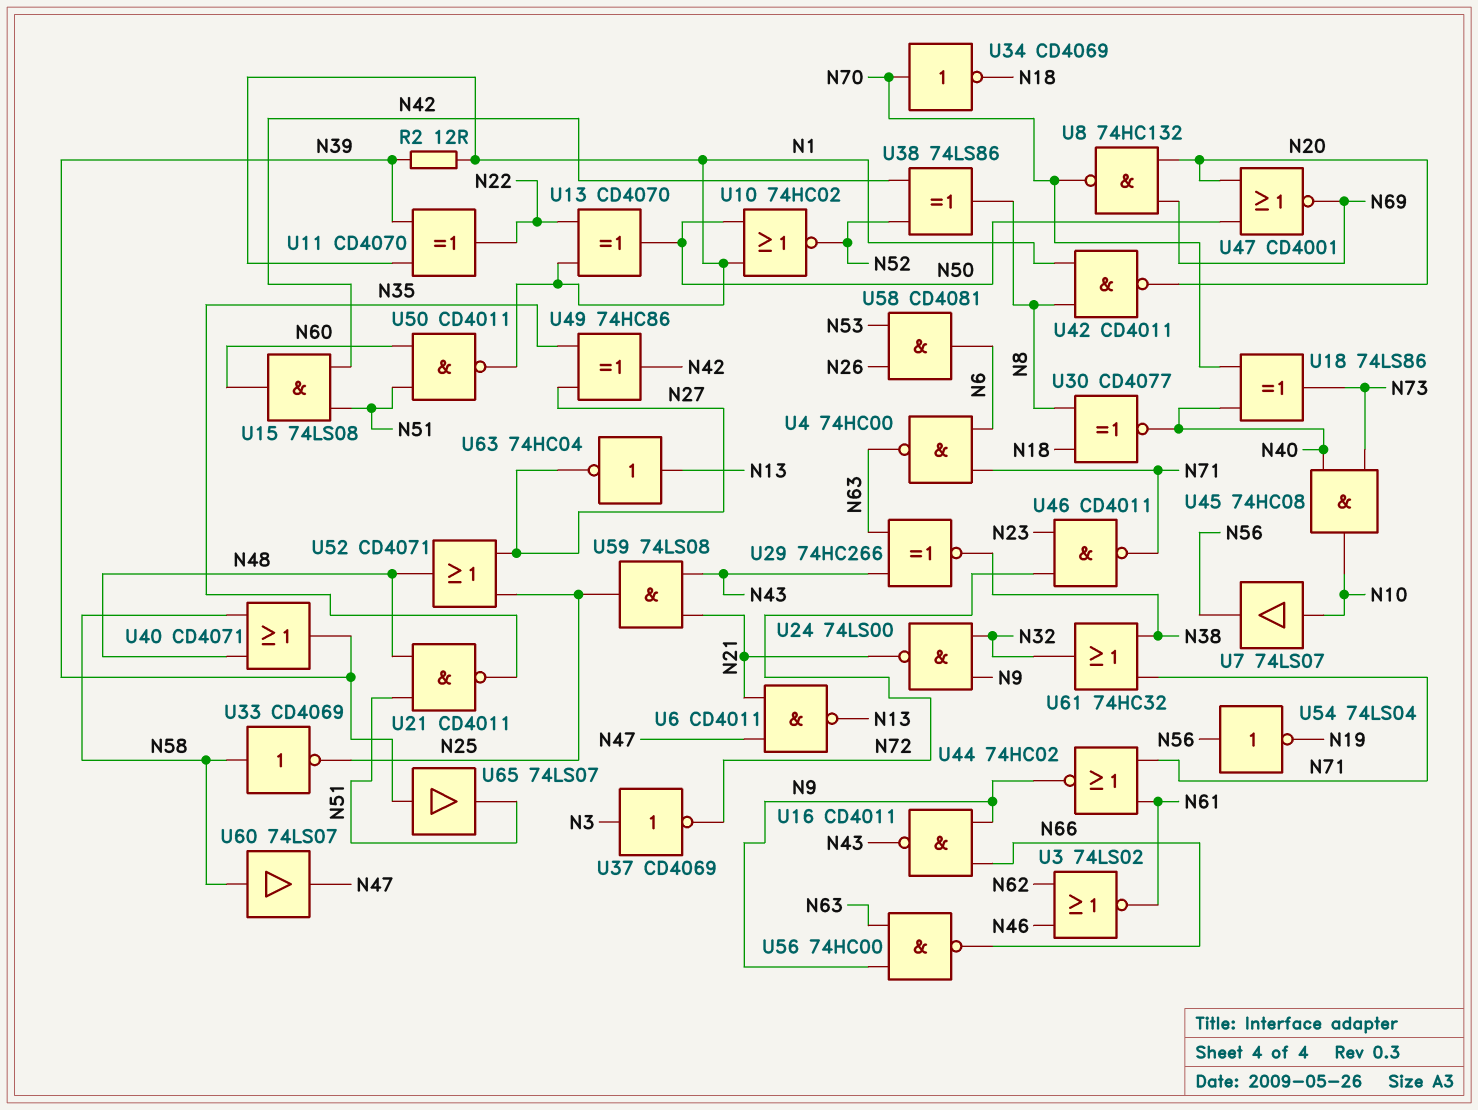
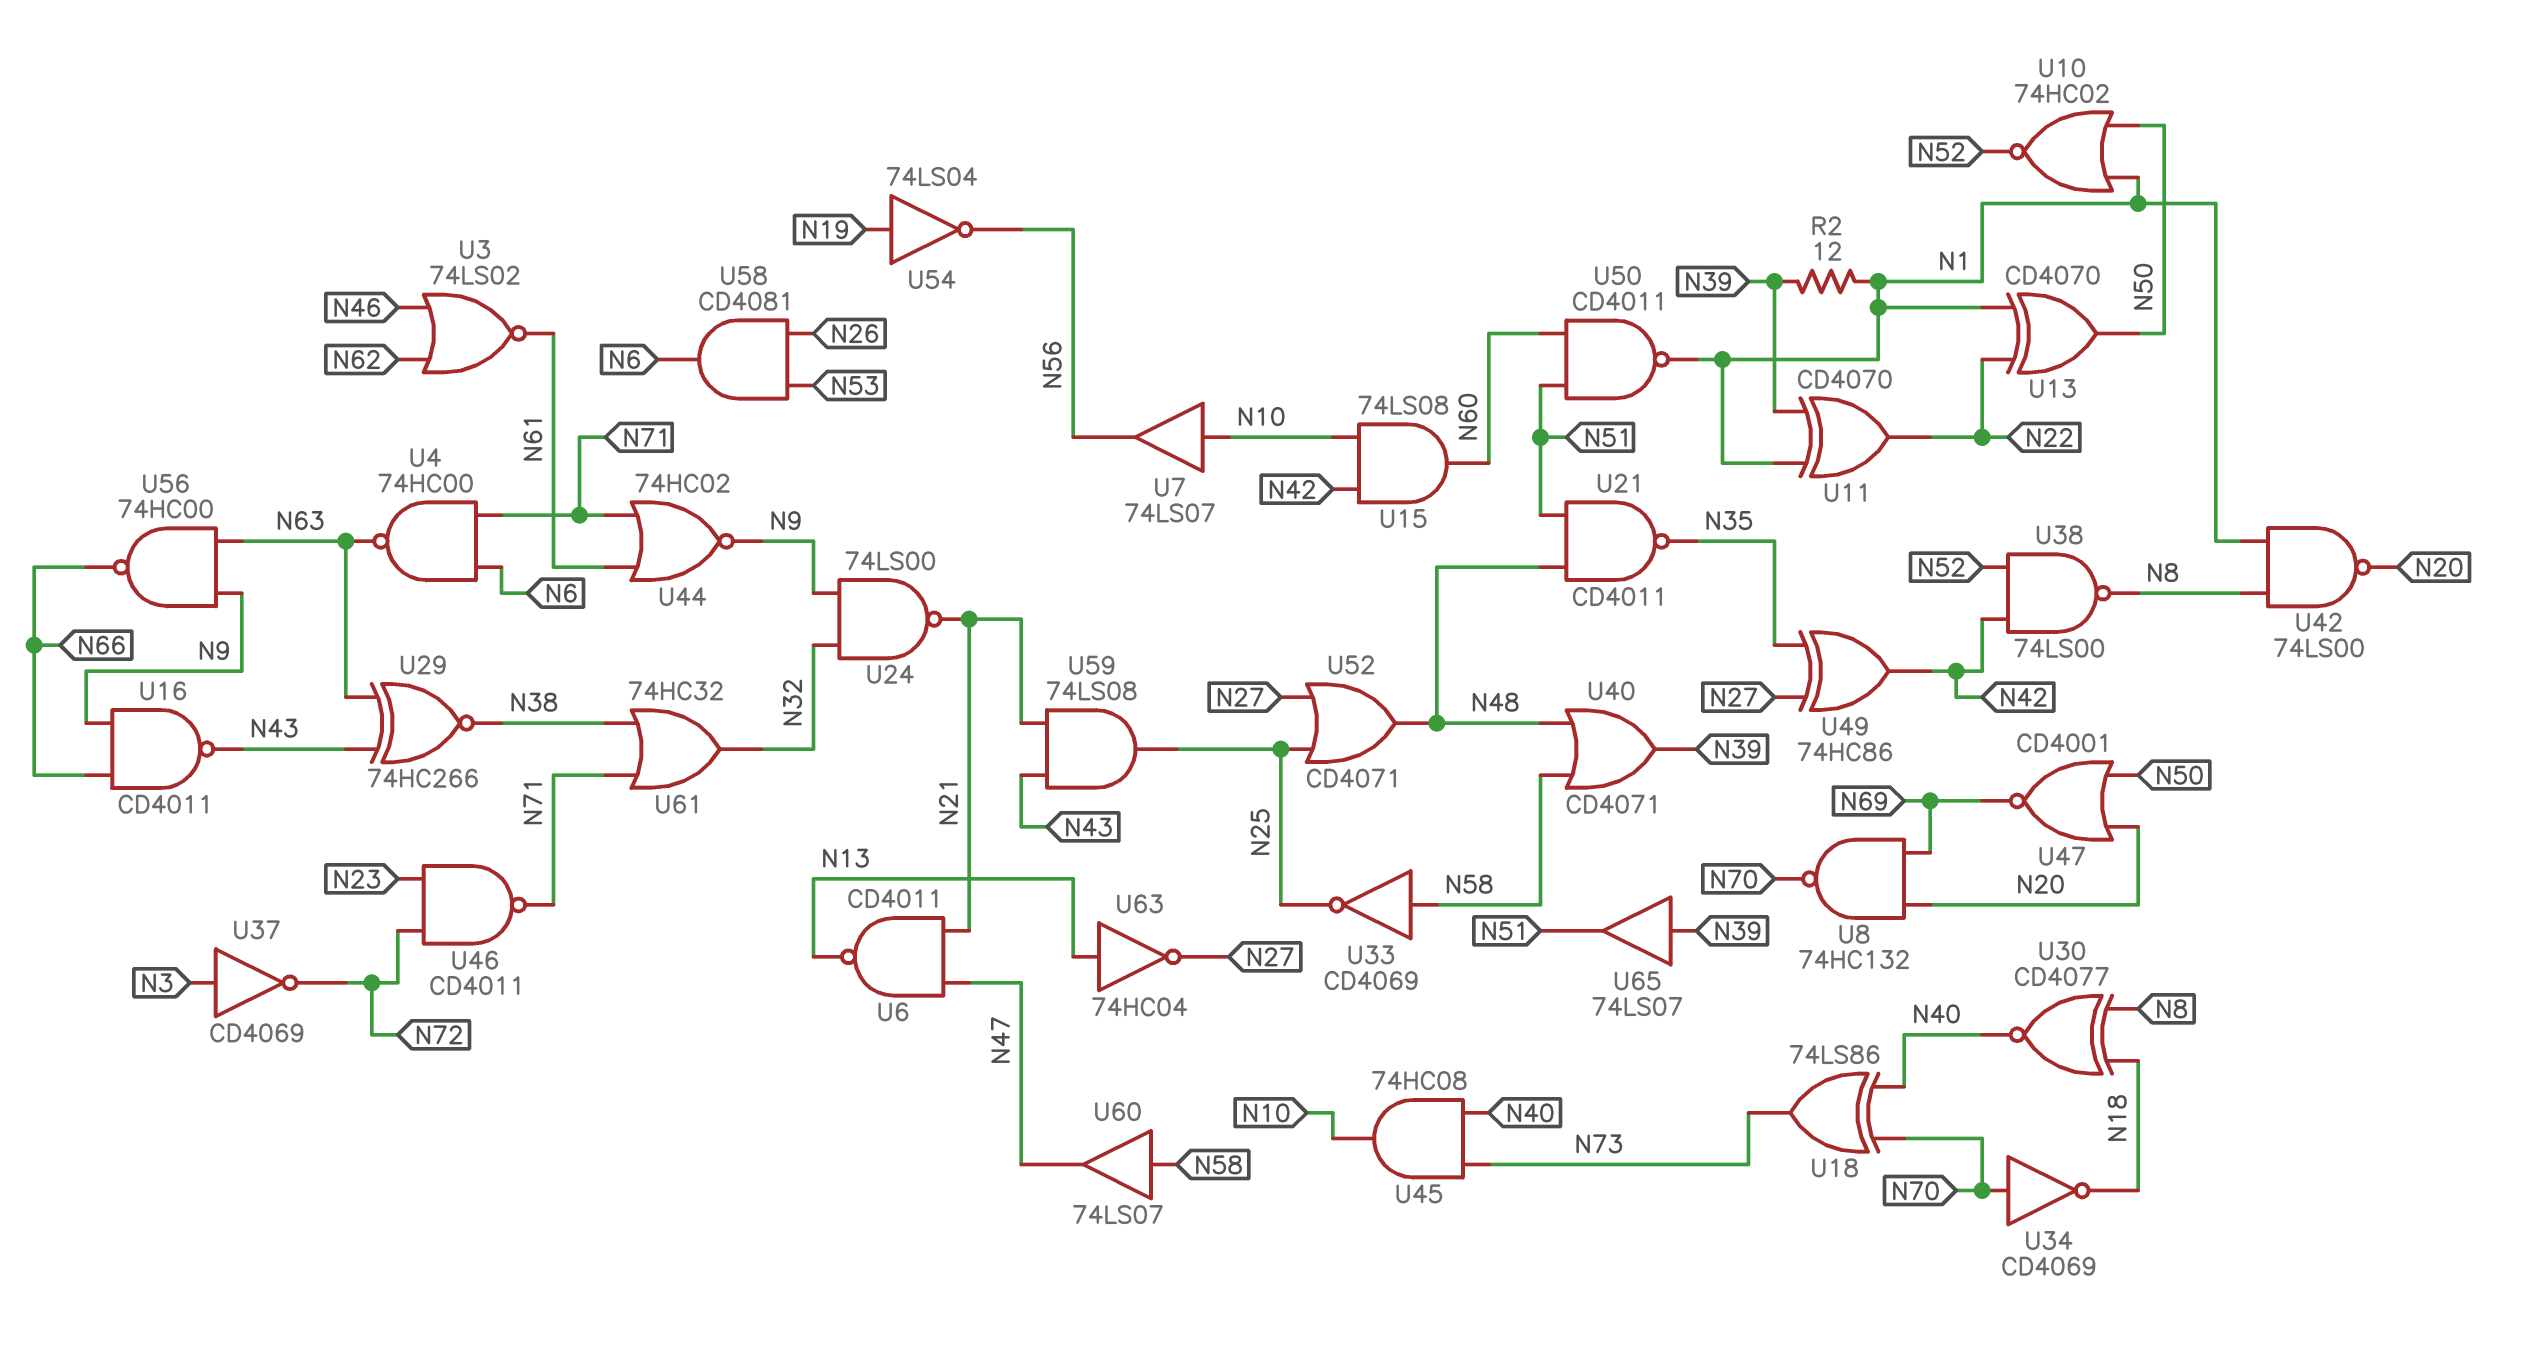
U15: AND 74LS08 (in N42, in N51, out N60) -> AND 74LS08 (in N10, in N42, out N60)
U38: XOR 74LS86 (in N42, in N52, out N8) -> NAND 74LS00 (in N42, in N52, out N8)
U42: NAND CD4011 (in N1, in N8, out N20) -> NAND 74LS00 (in N1, in N8, out N20)
U54: NOT 74LS04 (in N56, out N19) -> NOT 74LS04 (in N19, out N56)

